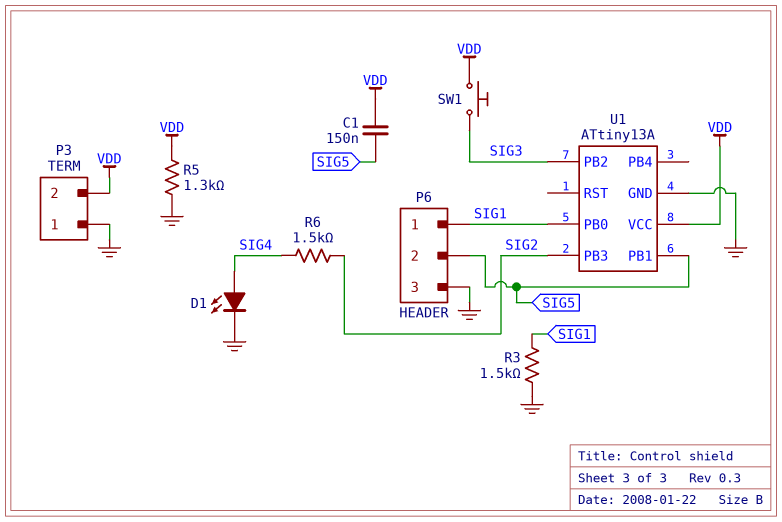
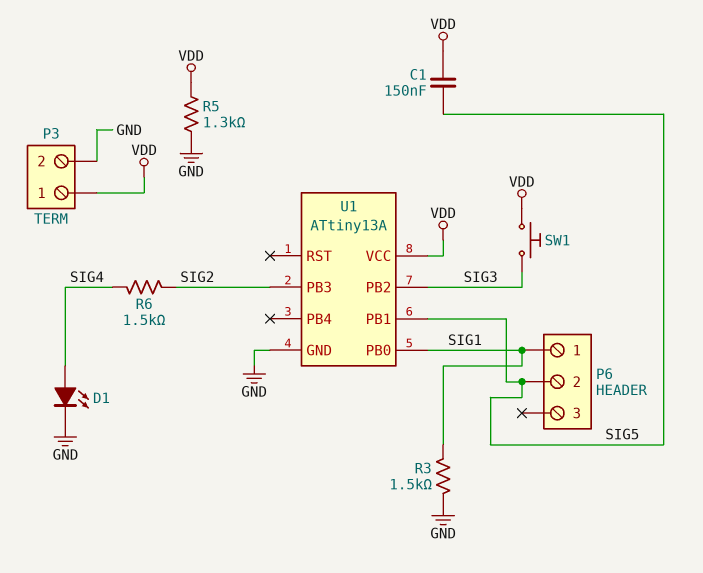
P3 pin 1: GND -> VDD
P3 pin 2: VDD -> GND
P6 pin 3: GND -> none

